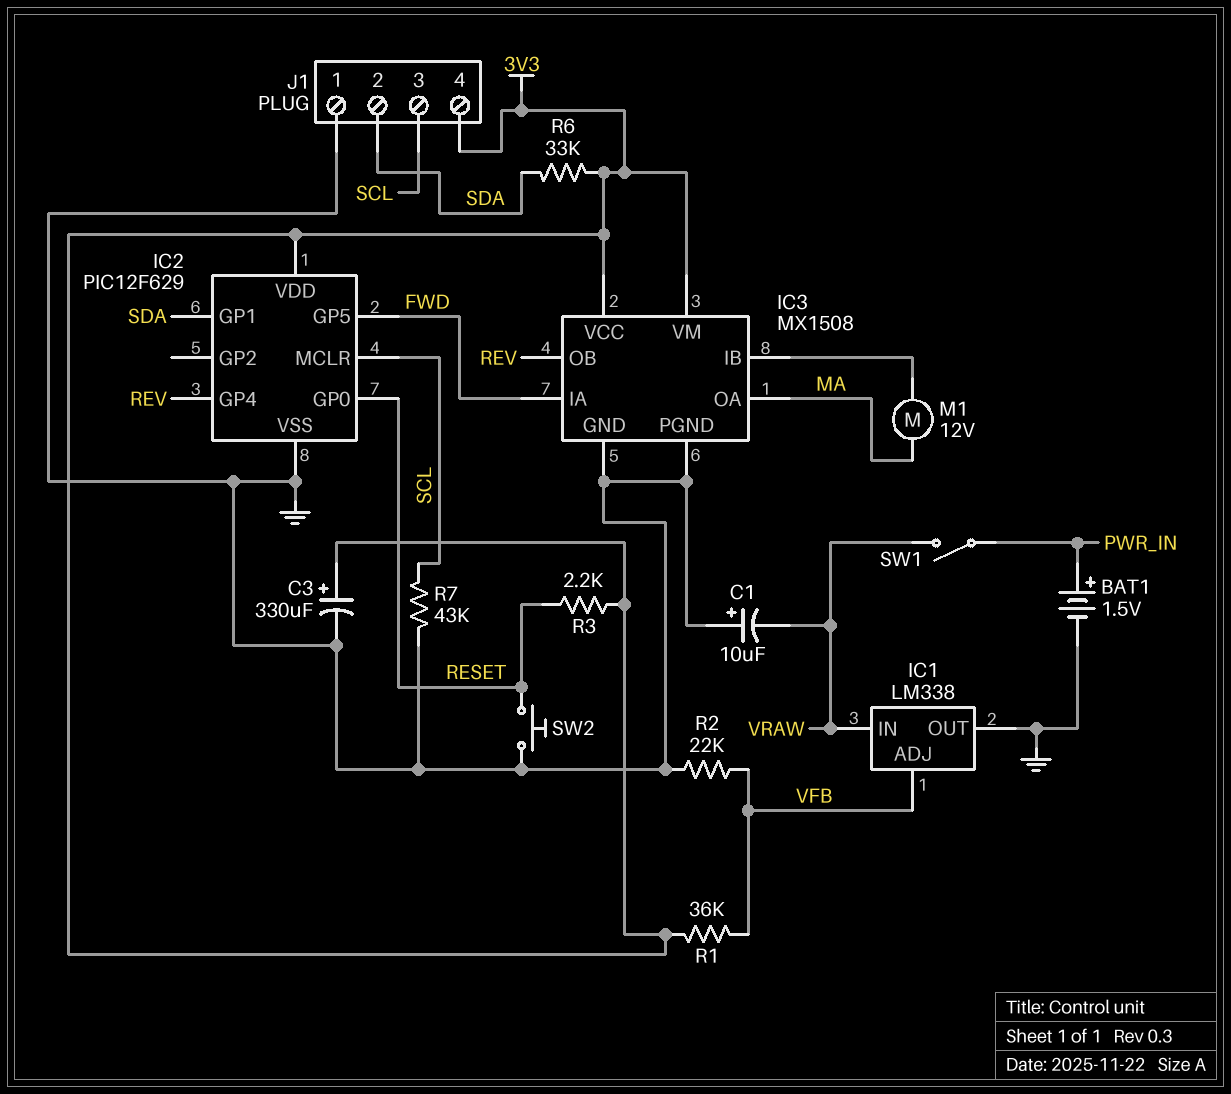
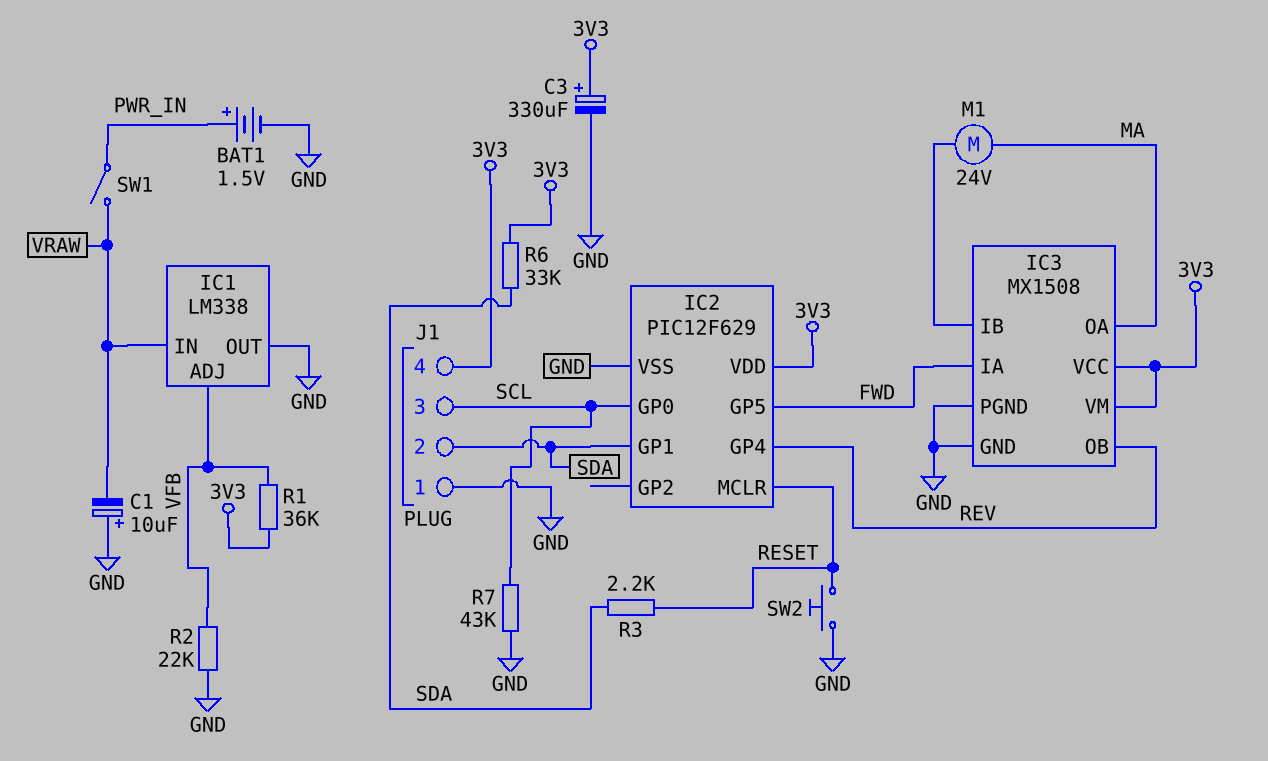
IC2 pin GP0: RESET -> SCL
IC2 pin MCLR: SCL -> RESET
M1: motor 12V (IC3/IB, MA) -> motor 24V (IC3/IB, MA)
R3: 2.2k (3V3, RESET) -> 2.2k (RESET, SDA)

